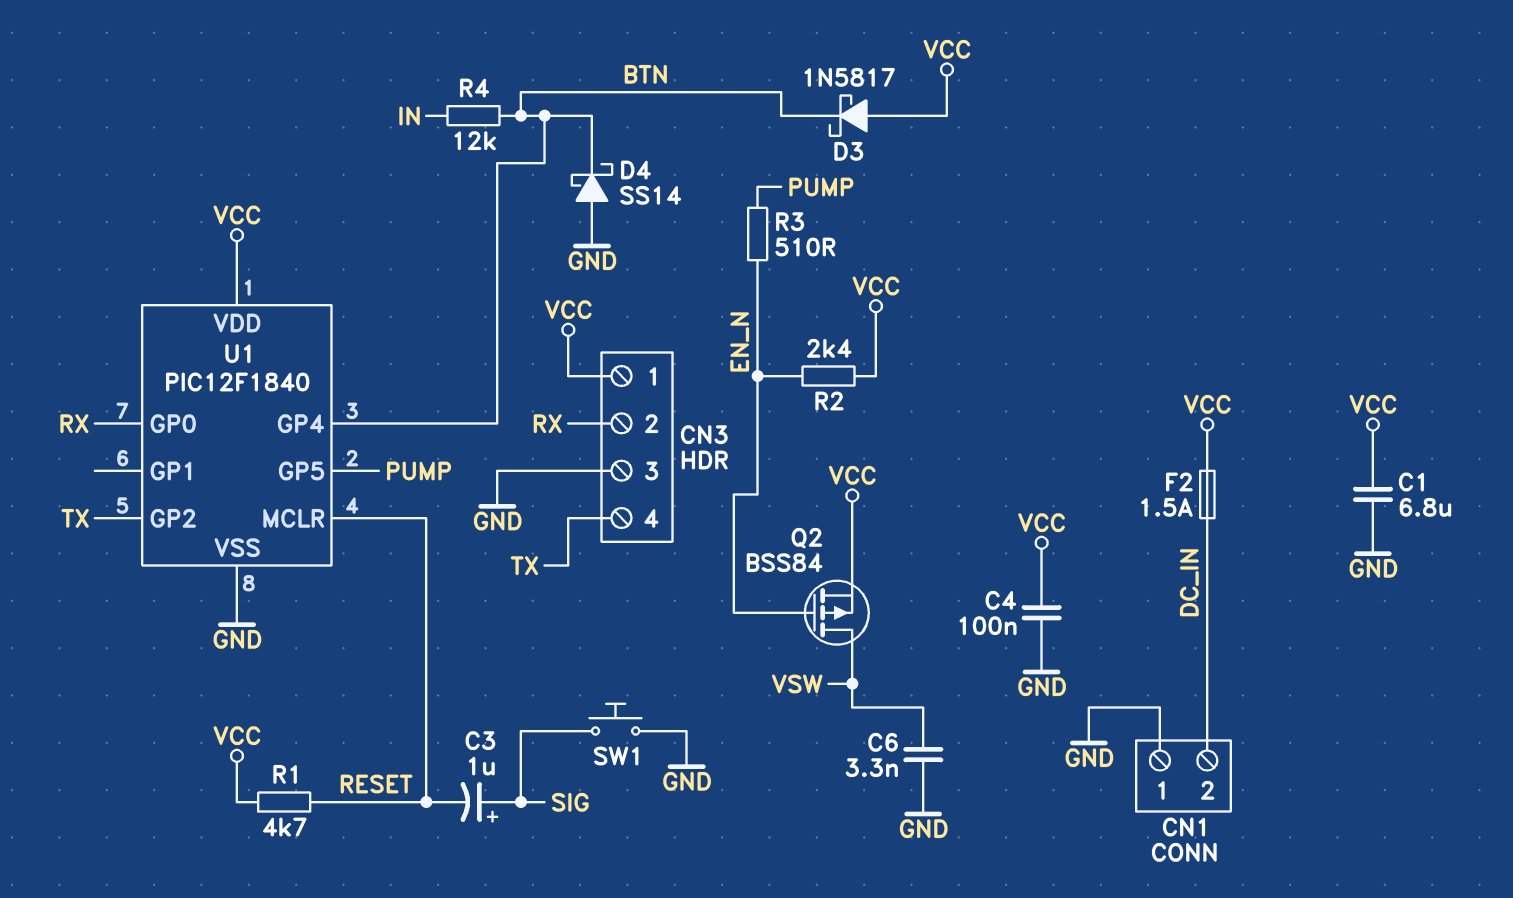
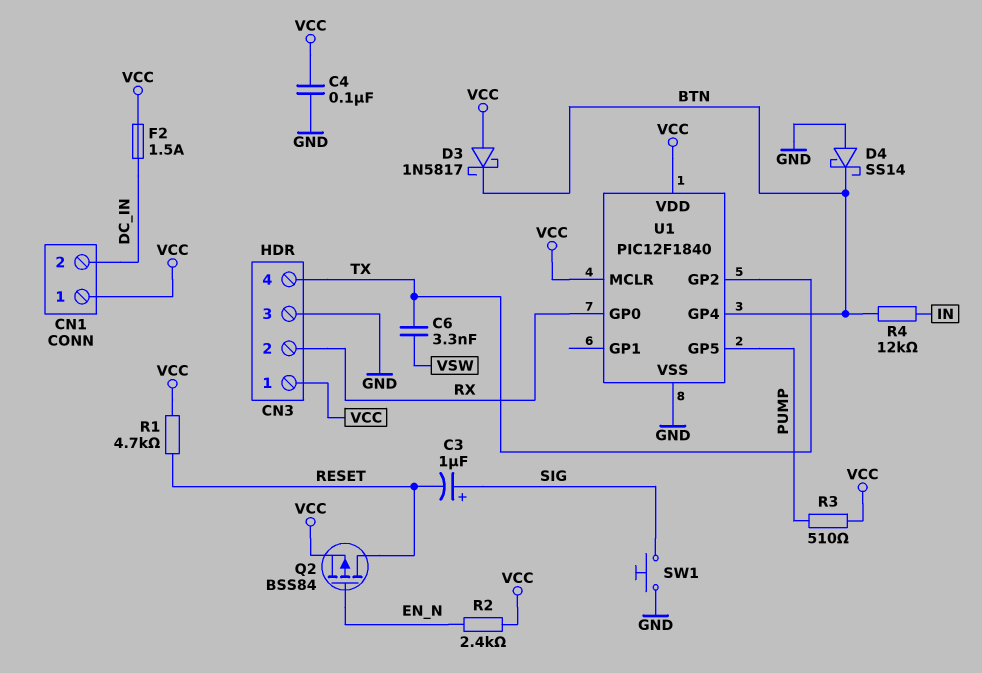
C1: 6.8uF (GND, VCC) -> none
C6: 3.3nF (GND, VSW) -> 3.3nF (TX, VSW)
CN1 pin 1: GND -> VCC
Q2: PMOS BSS84 (G EN_N, D VSW, S VCC) -> PMOS BSS84 (G EN_N, D RESET, S VCC)
R3: 510 (EN_N, PUMP) -> 510 (PUMP, VCC)
U1 pin MCLR: RESET -> VCC

